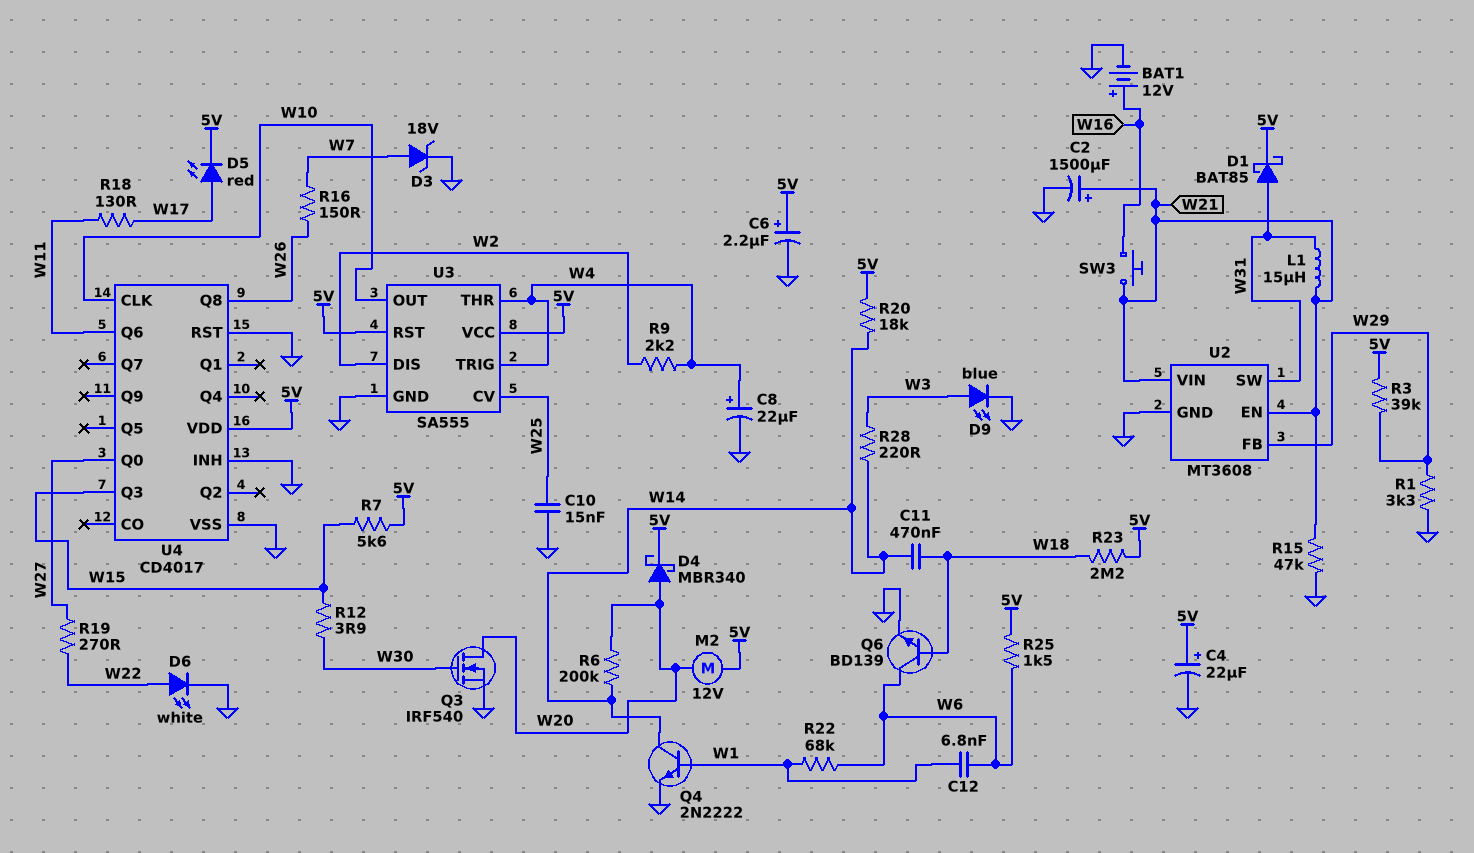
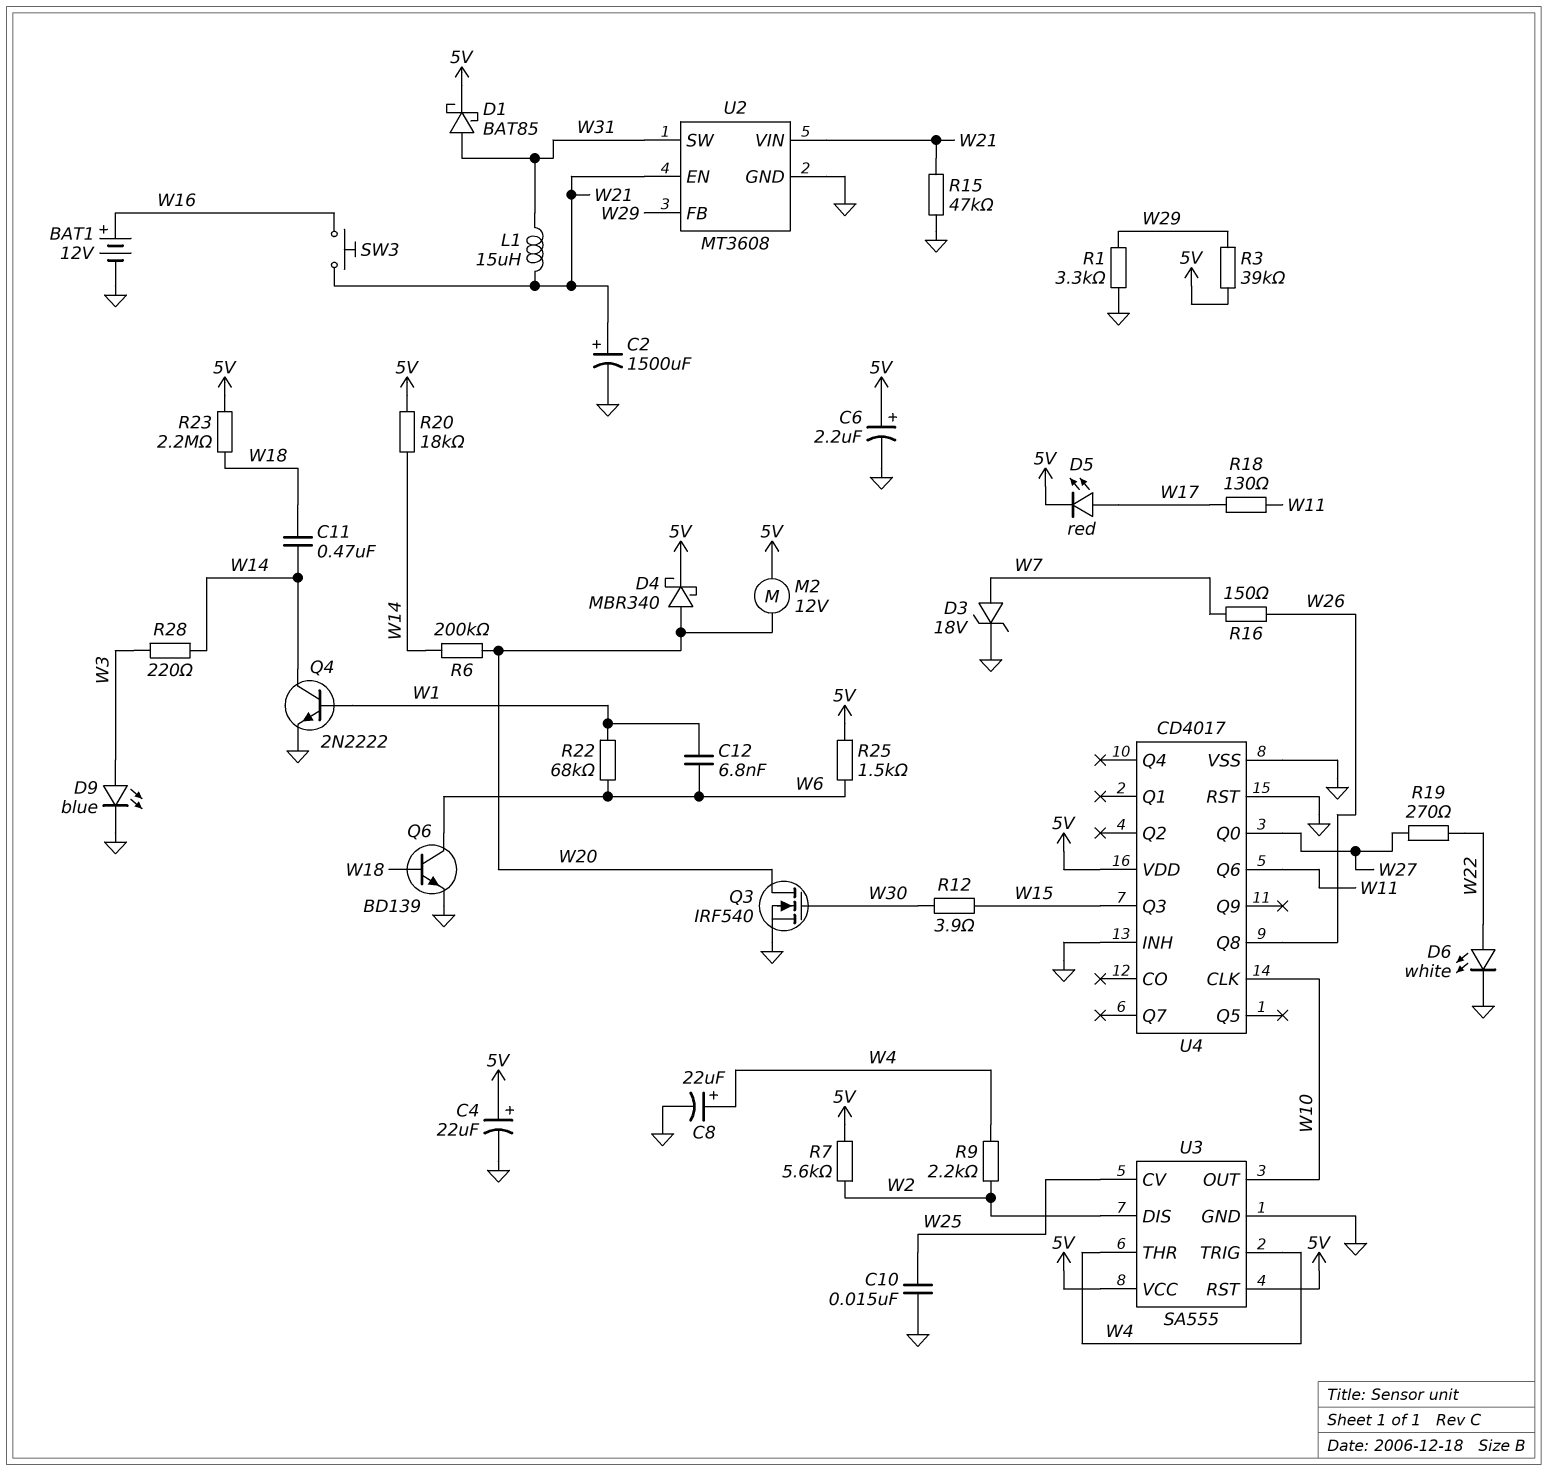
R7: 5.6k (5V, W15) -> 5.6k (5V, W2)

